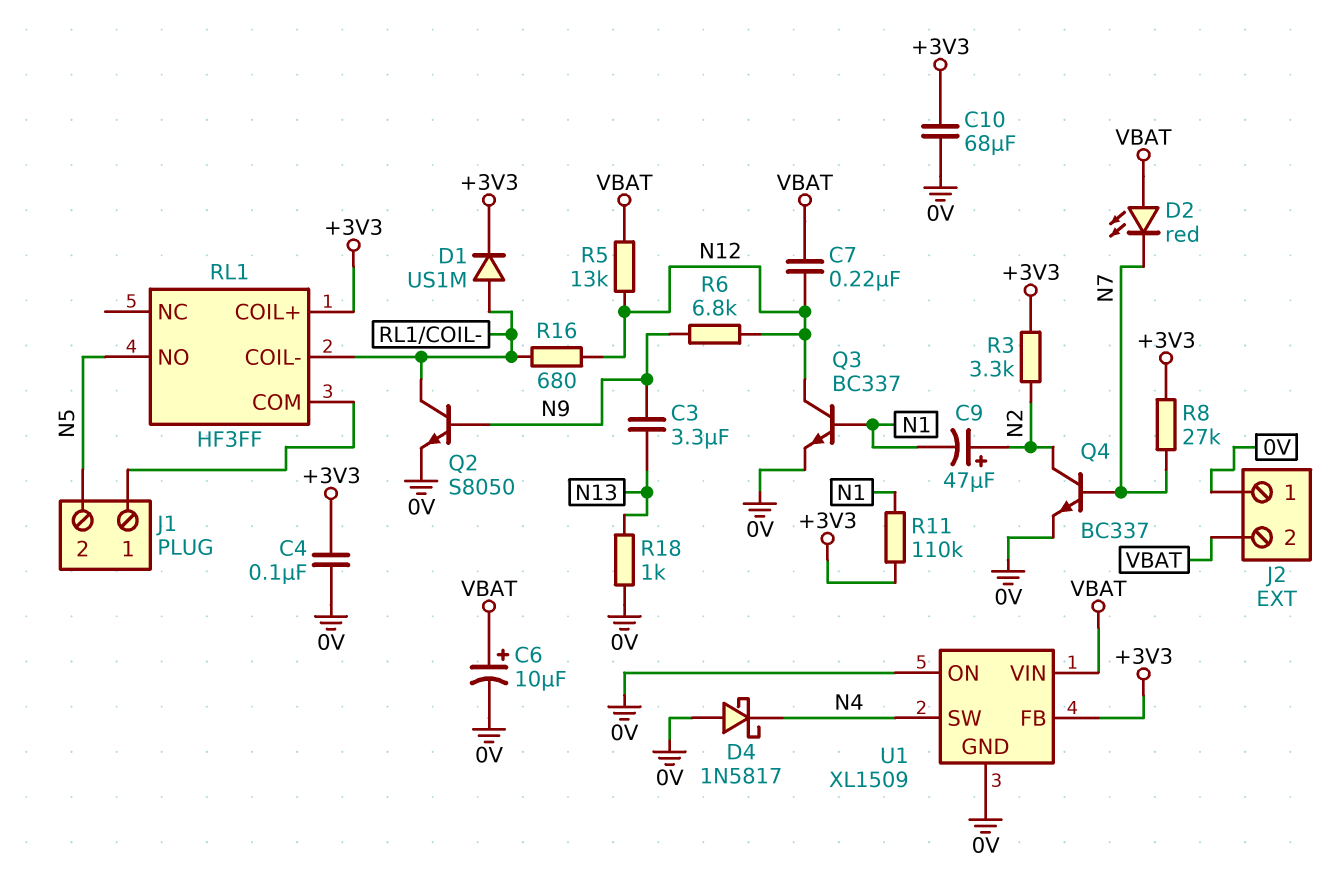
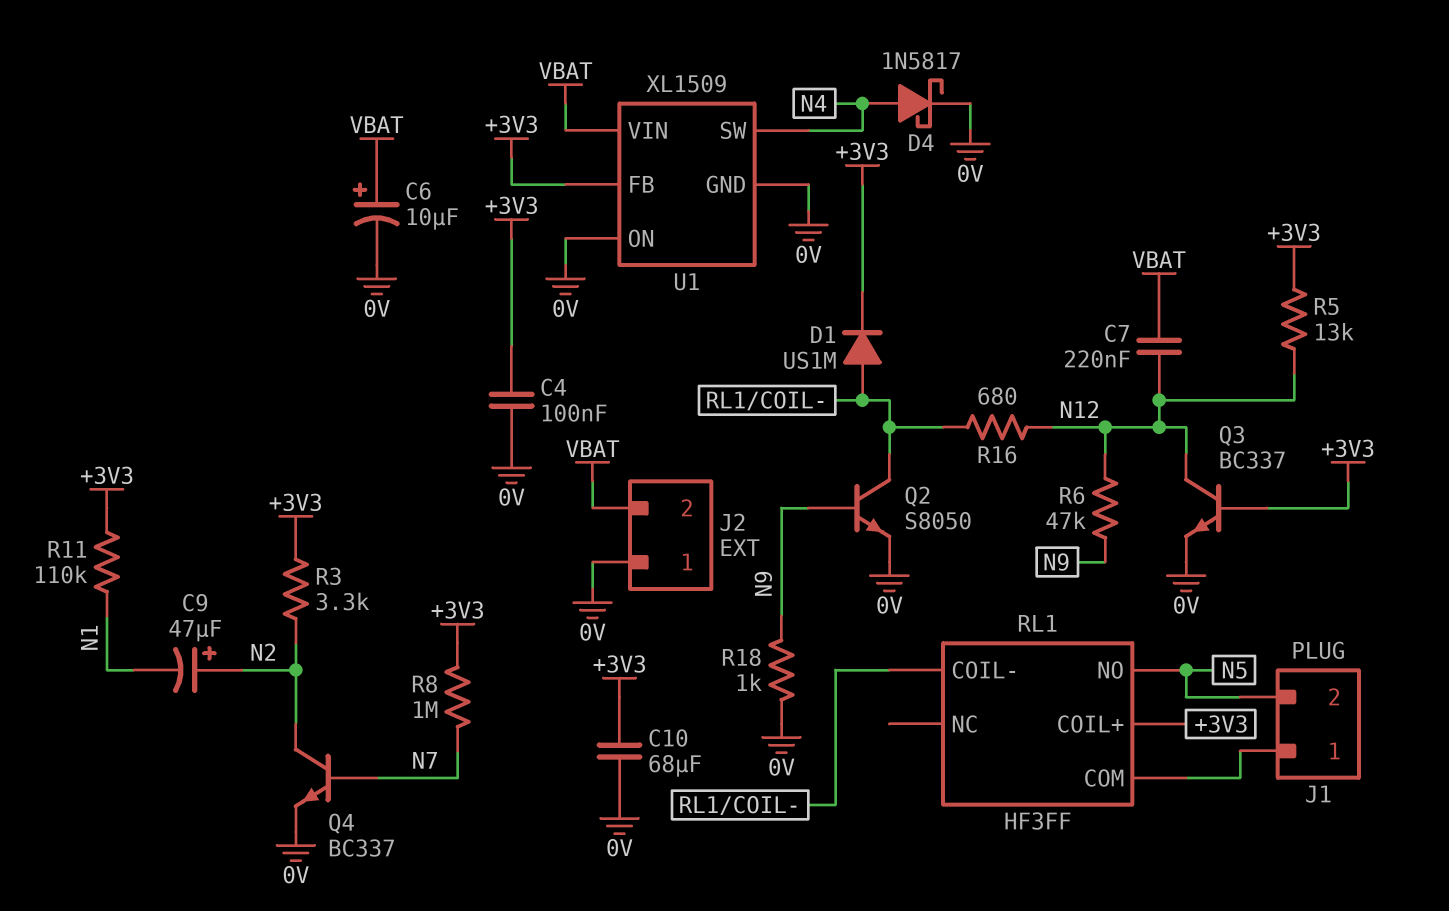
C3: 3.3uF (N9, N13) -> none
D2: LED red (A VBAT, K N7) -> none
D4: schottky 1N5817 (A 0V, K N4) -> schottky 1N5817 (A N4, K 0V)
Q3: NPN BC337 (B N1, C N12, E 0V) -> NPN BC337 (B +3V3, C N12, E 0V)
R5: 13k (N12, VBAT) -> 13k (+3V3, N12)
R6: 6.8k (N9, N12) -> 47k (N9, N12)
R8: 27k (+3V3, N7) -> 1M (+3V3, N7)
R18: 1k (0V, N13) -> 1k (0V, N9)

